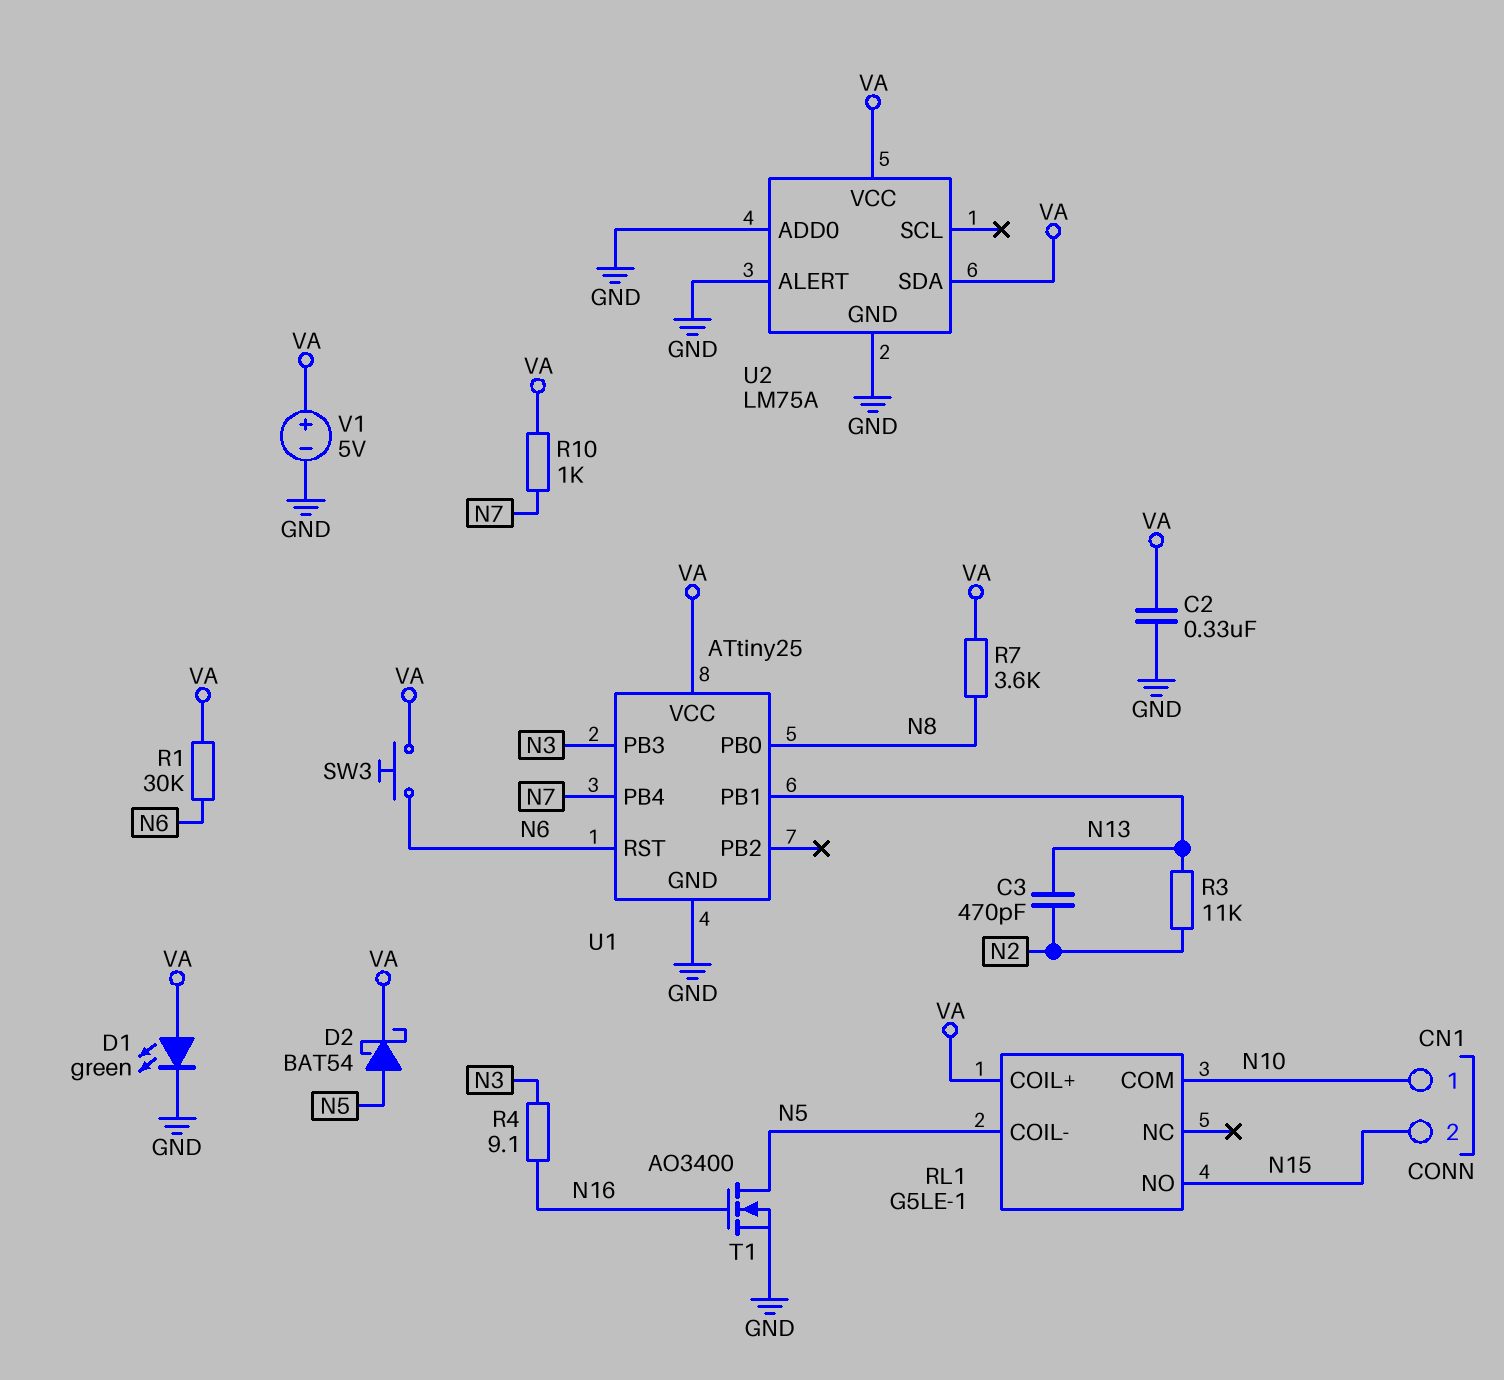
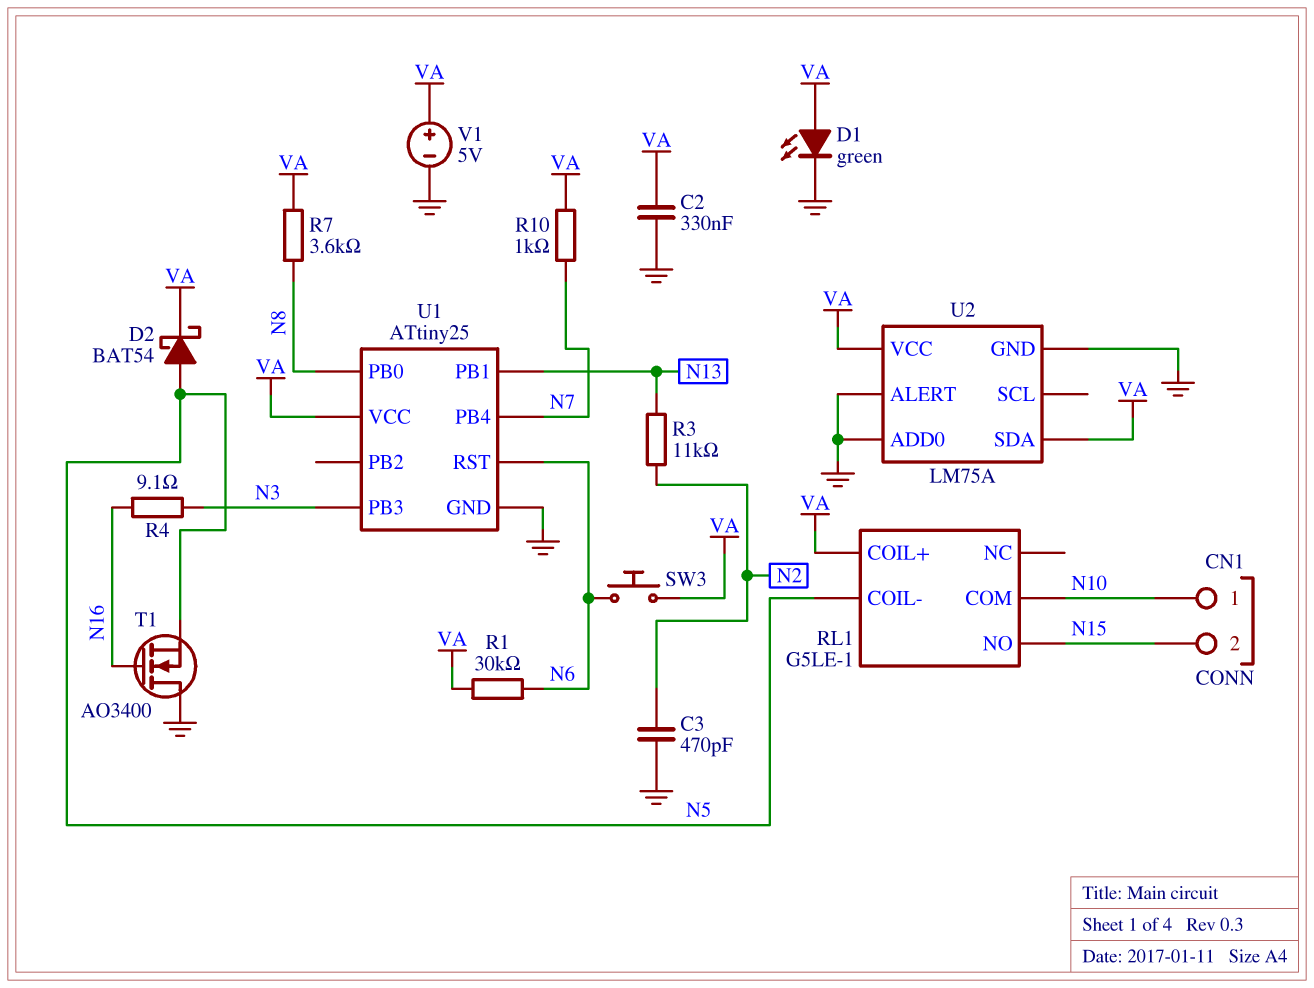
C3: 470pF (N2, N13) -> 470pF (GND, N2)
T1: NMOS AO3400 (G N16, D N5, S GND) -> NMOS AO3400 (G N16, D GND, S N5)

